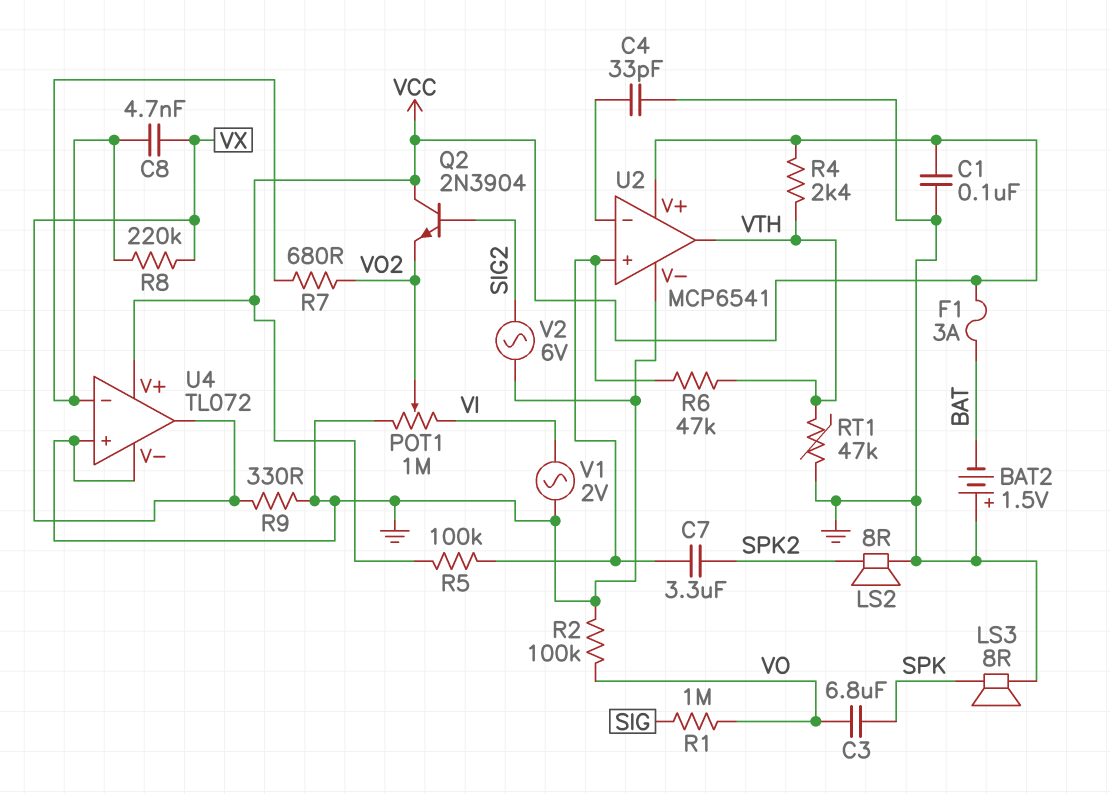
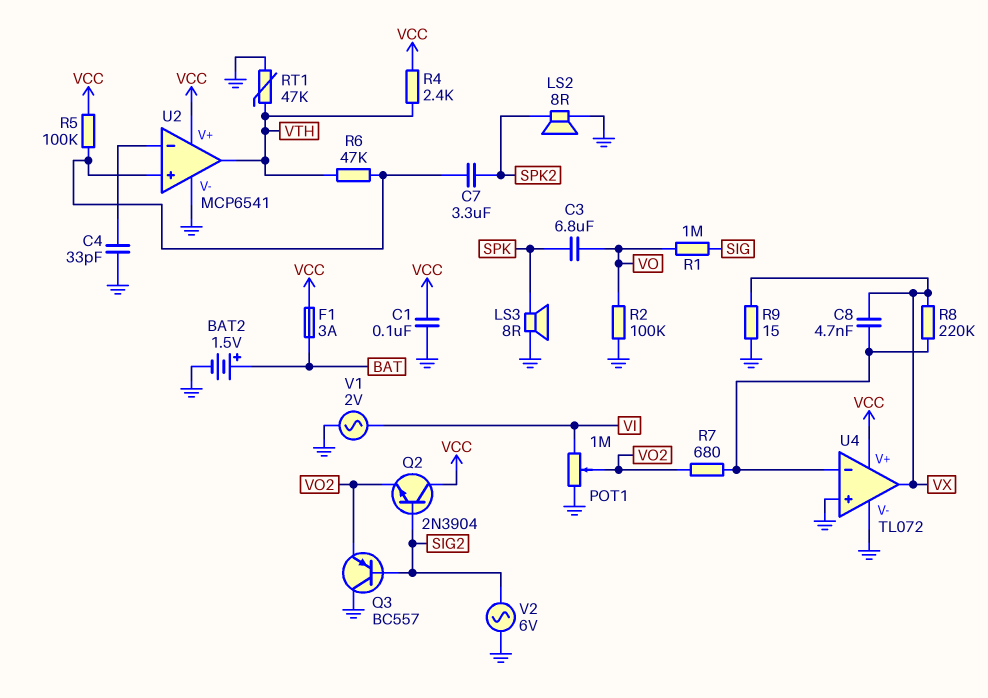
BAT2: 1.5V (plus GND, minus BAT) -> 1.5V (plus BAT, minus GND)
Q3: none -> PNP BC557 (B SIG2, C GND, E VO2)
R9: 330 (GND, VX) -> 15 (GND, VX)

